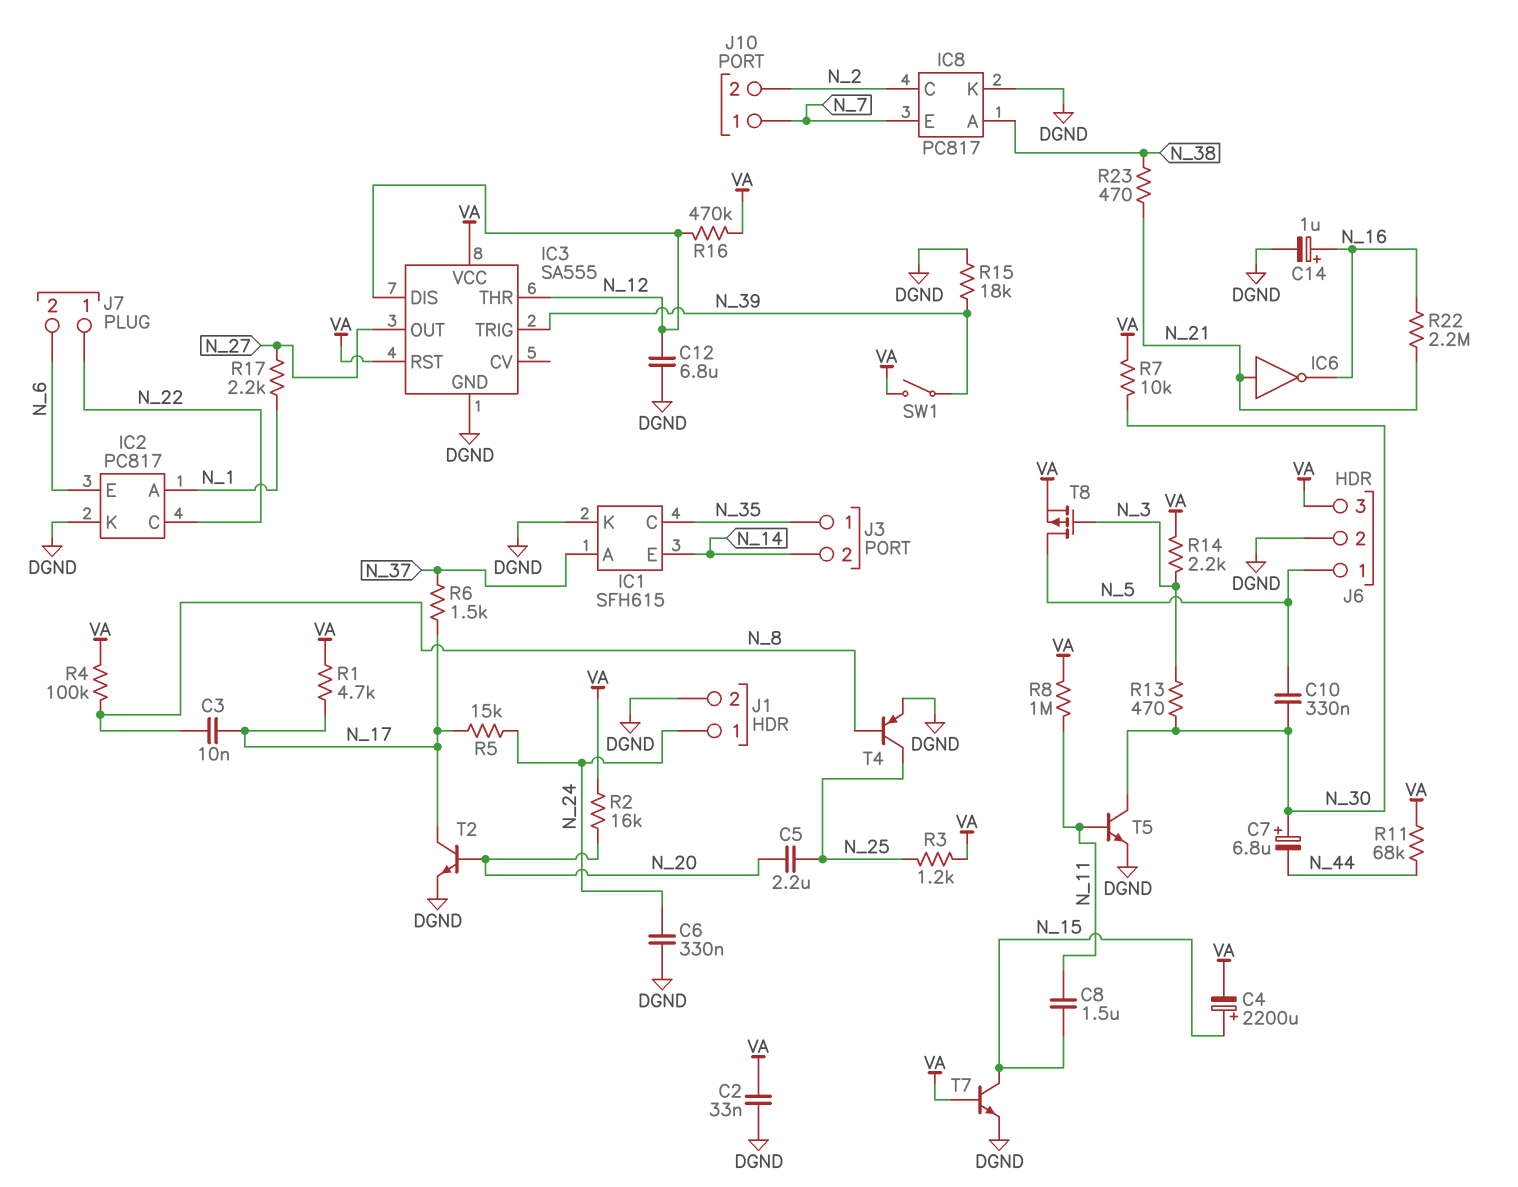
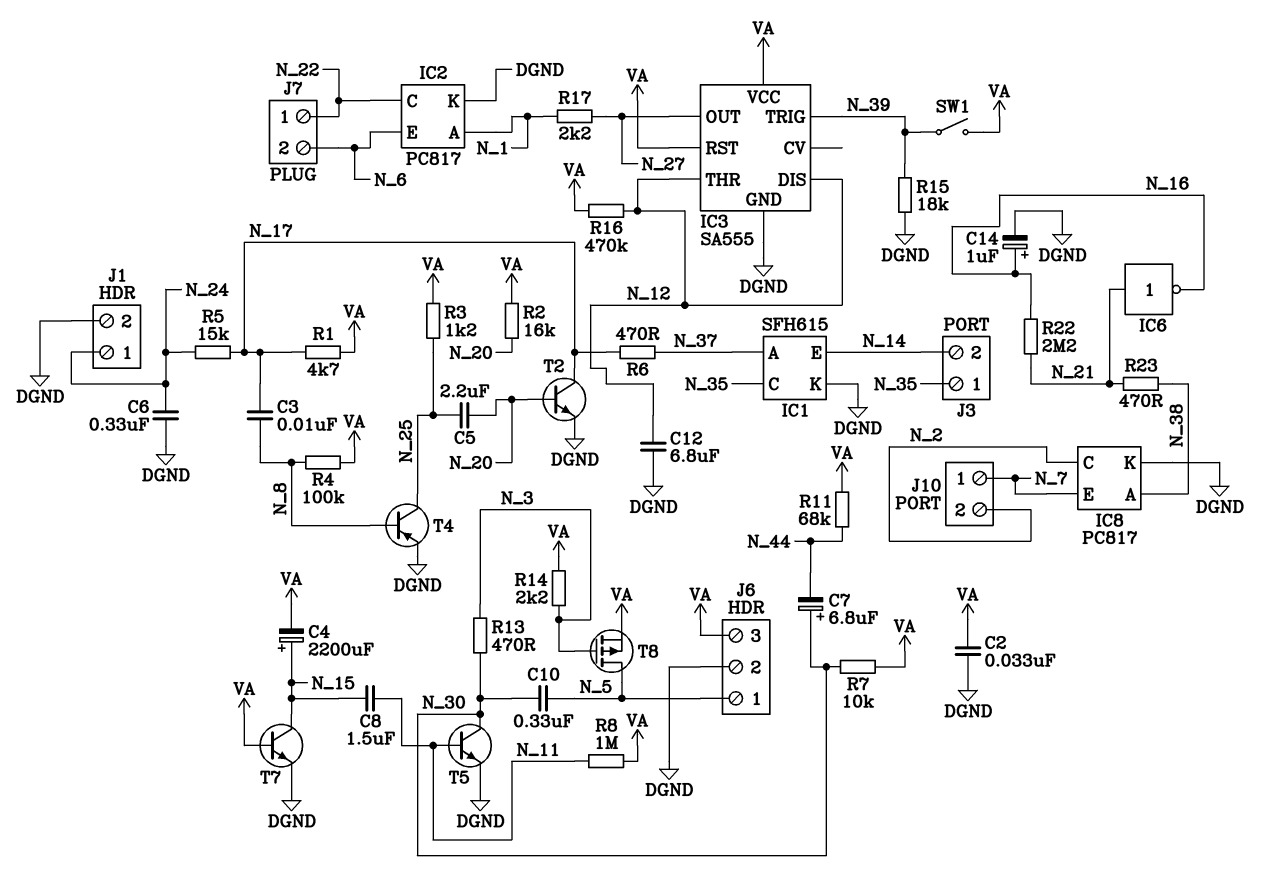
R6: 1.5k (N_17, N_37) -> 470 (N_17, N_37)

